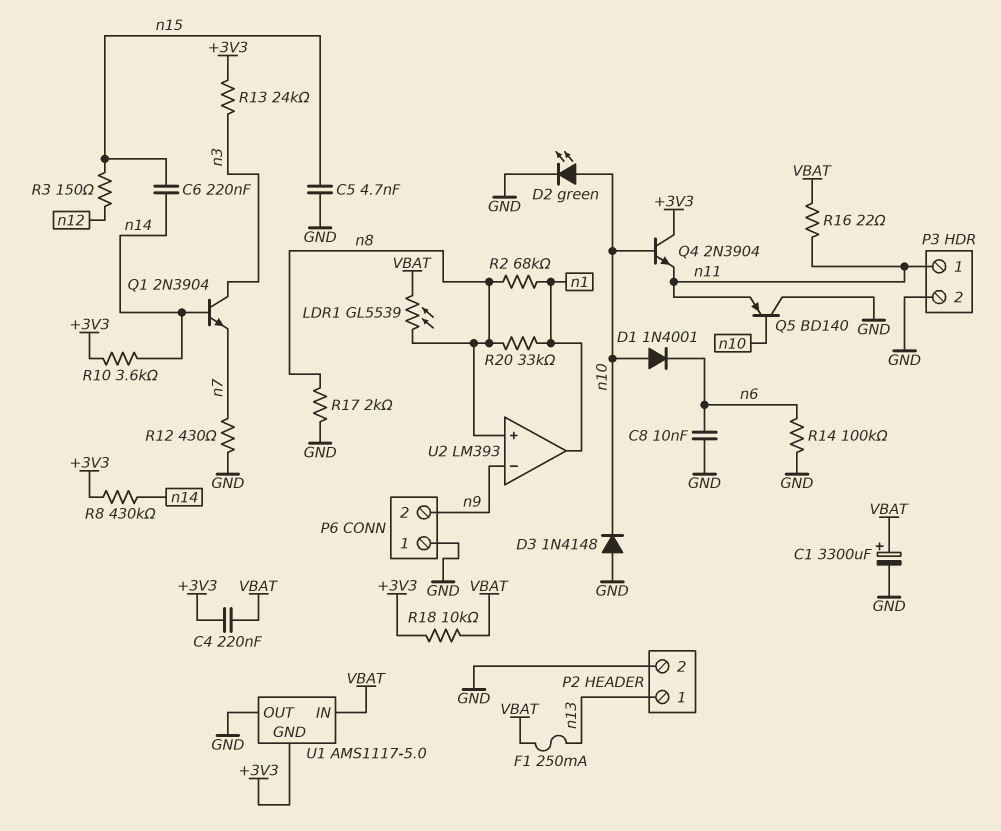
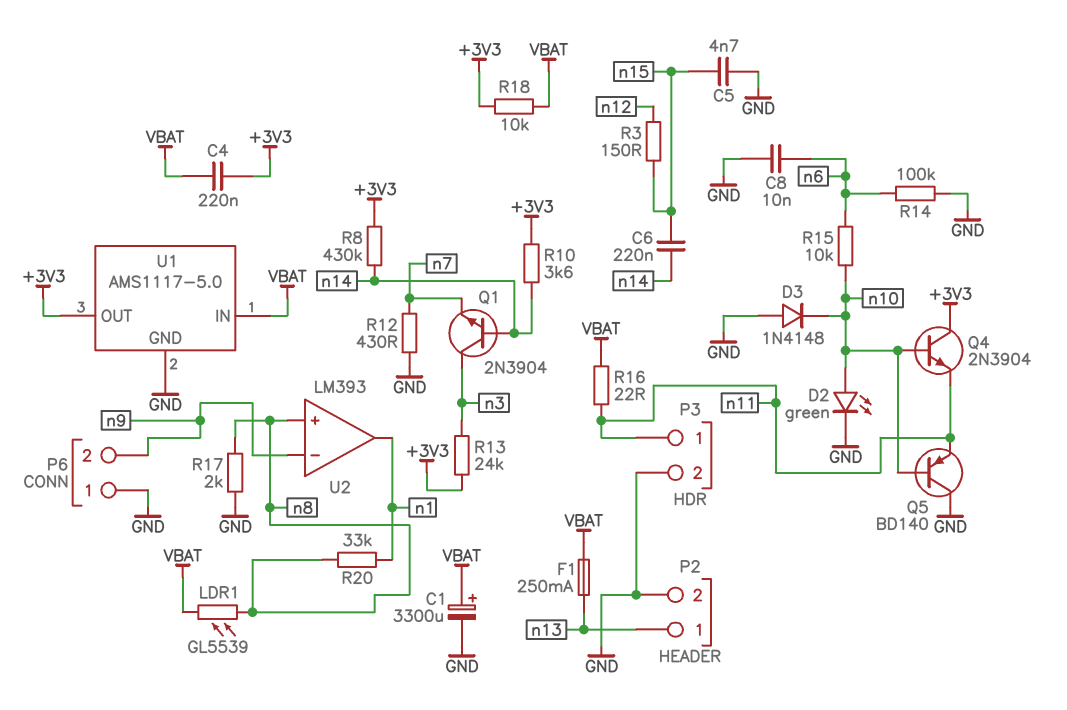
D1: diode 1N4001 (A n10, K n6) -> none
R2: 68k (n1, n8) -> none
R15: none -> 10k (n6, n10)
U1 pin GND: +3V3 -> GND
U1 pin OUT: GND -> +3V3

